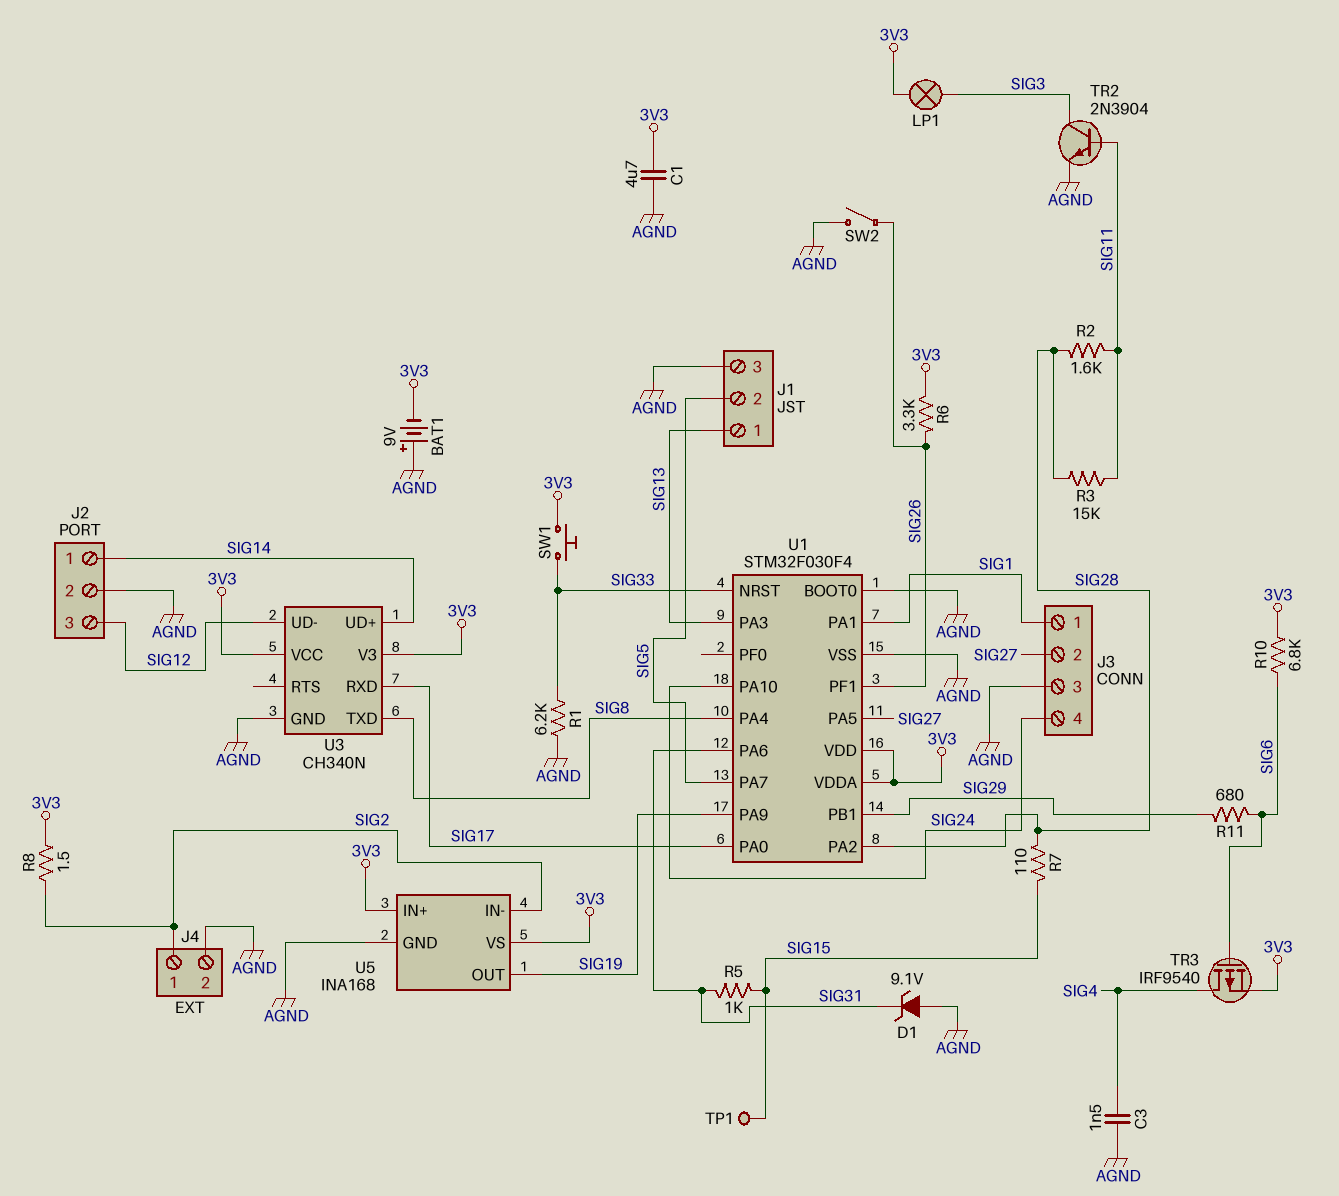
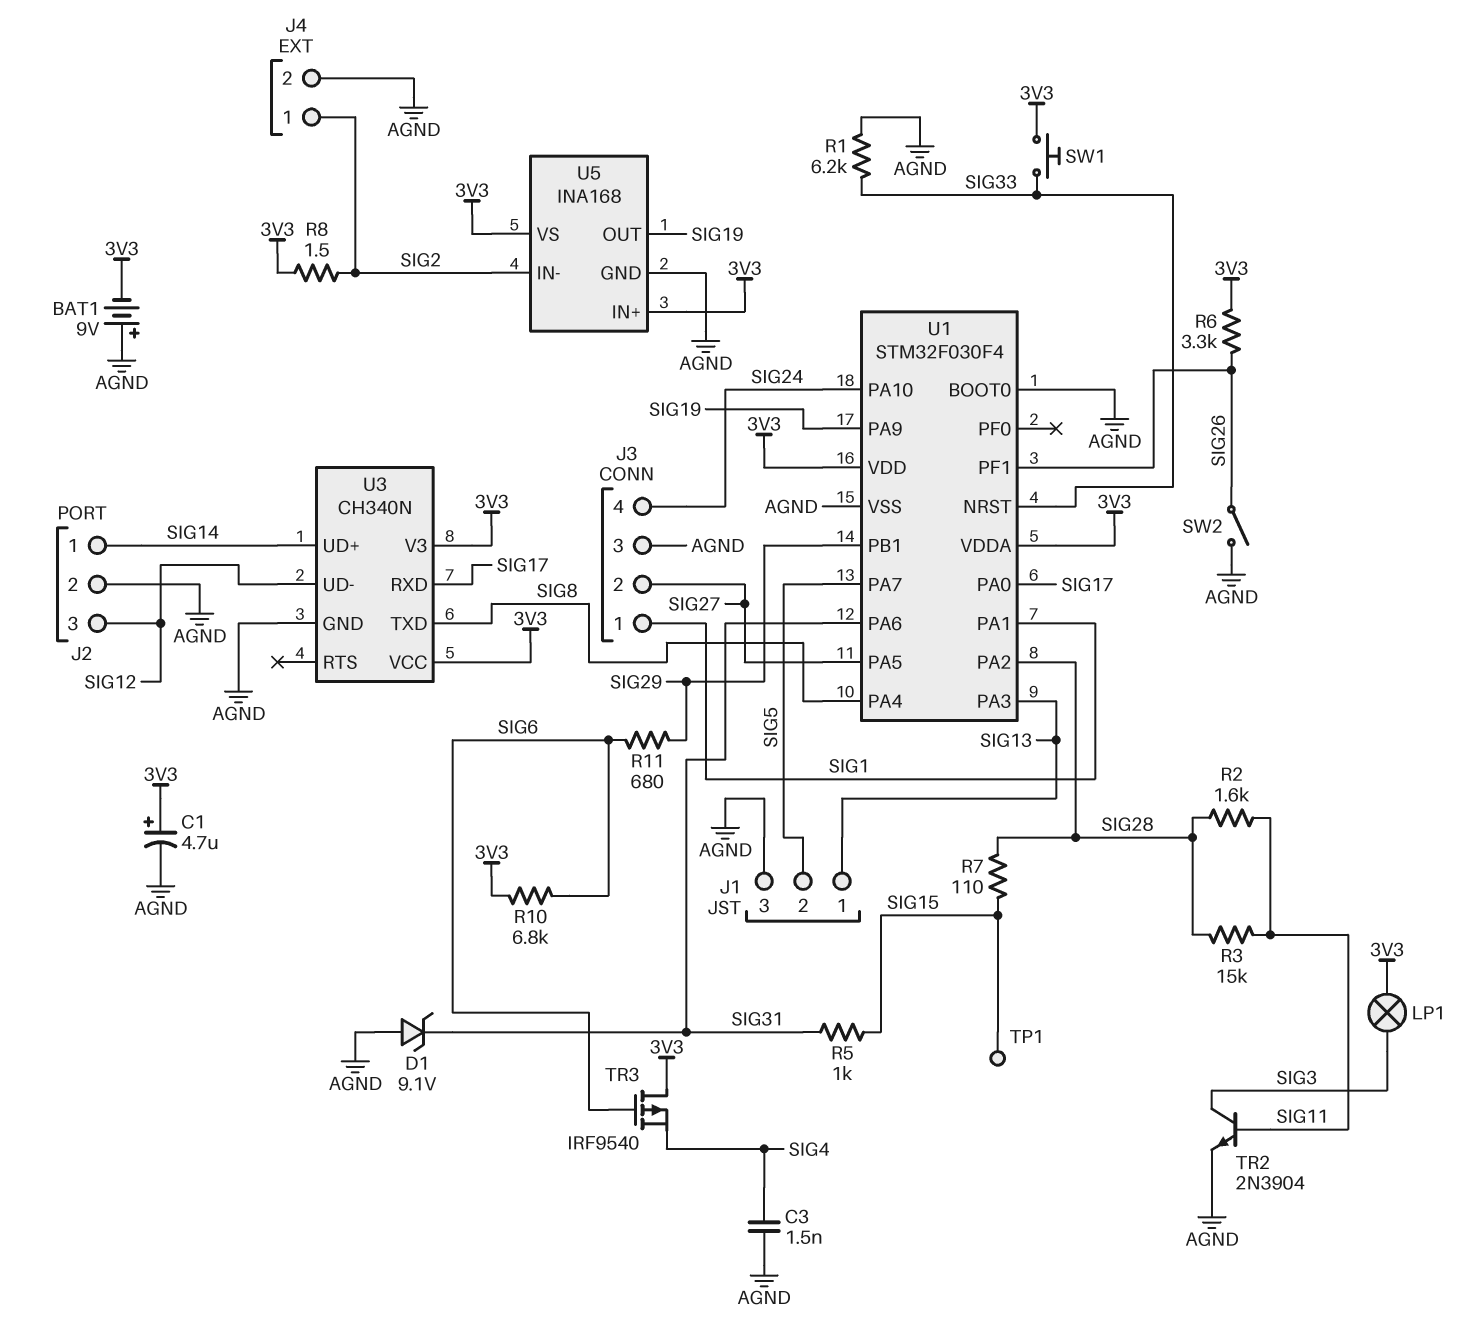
C1: 4.7uF (3V3, AGND) -> 4.7uF (plus 3V3, minus AGND)
TR3: PMOS IRF9540 (G SIG6, D SIG4, S 3V3) -> PMOS IRF9540 (G SIG6, D 3V3, S SIG4)

